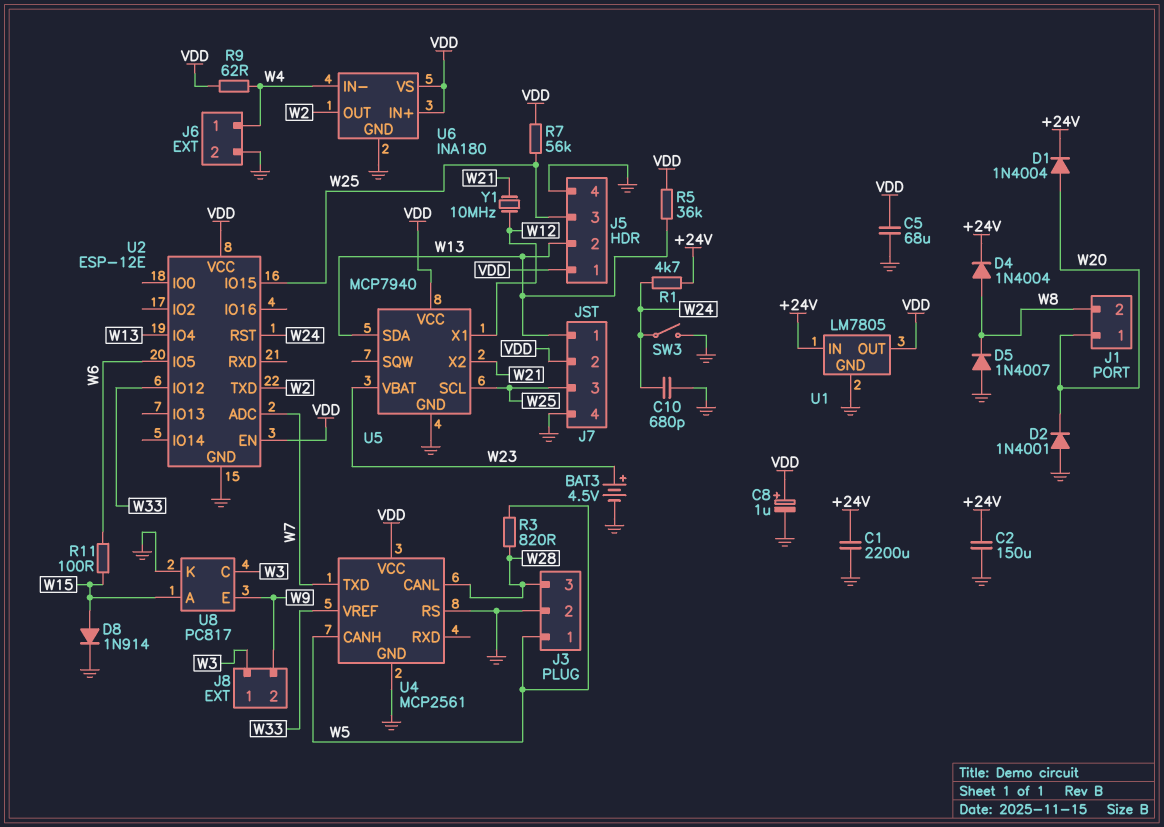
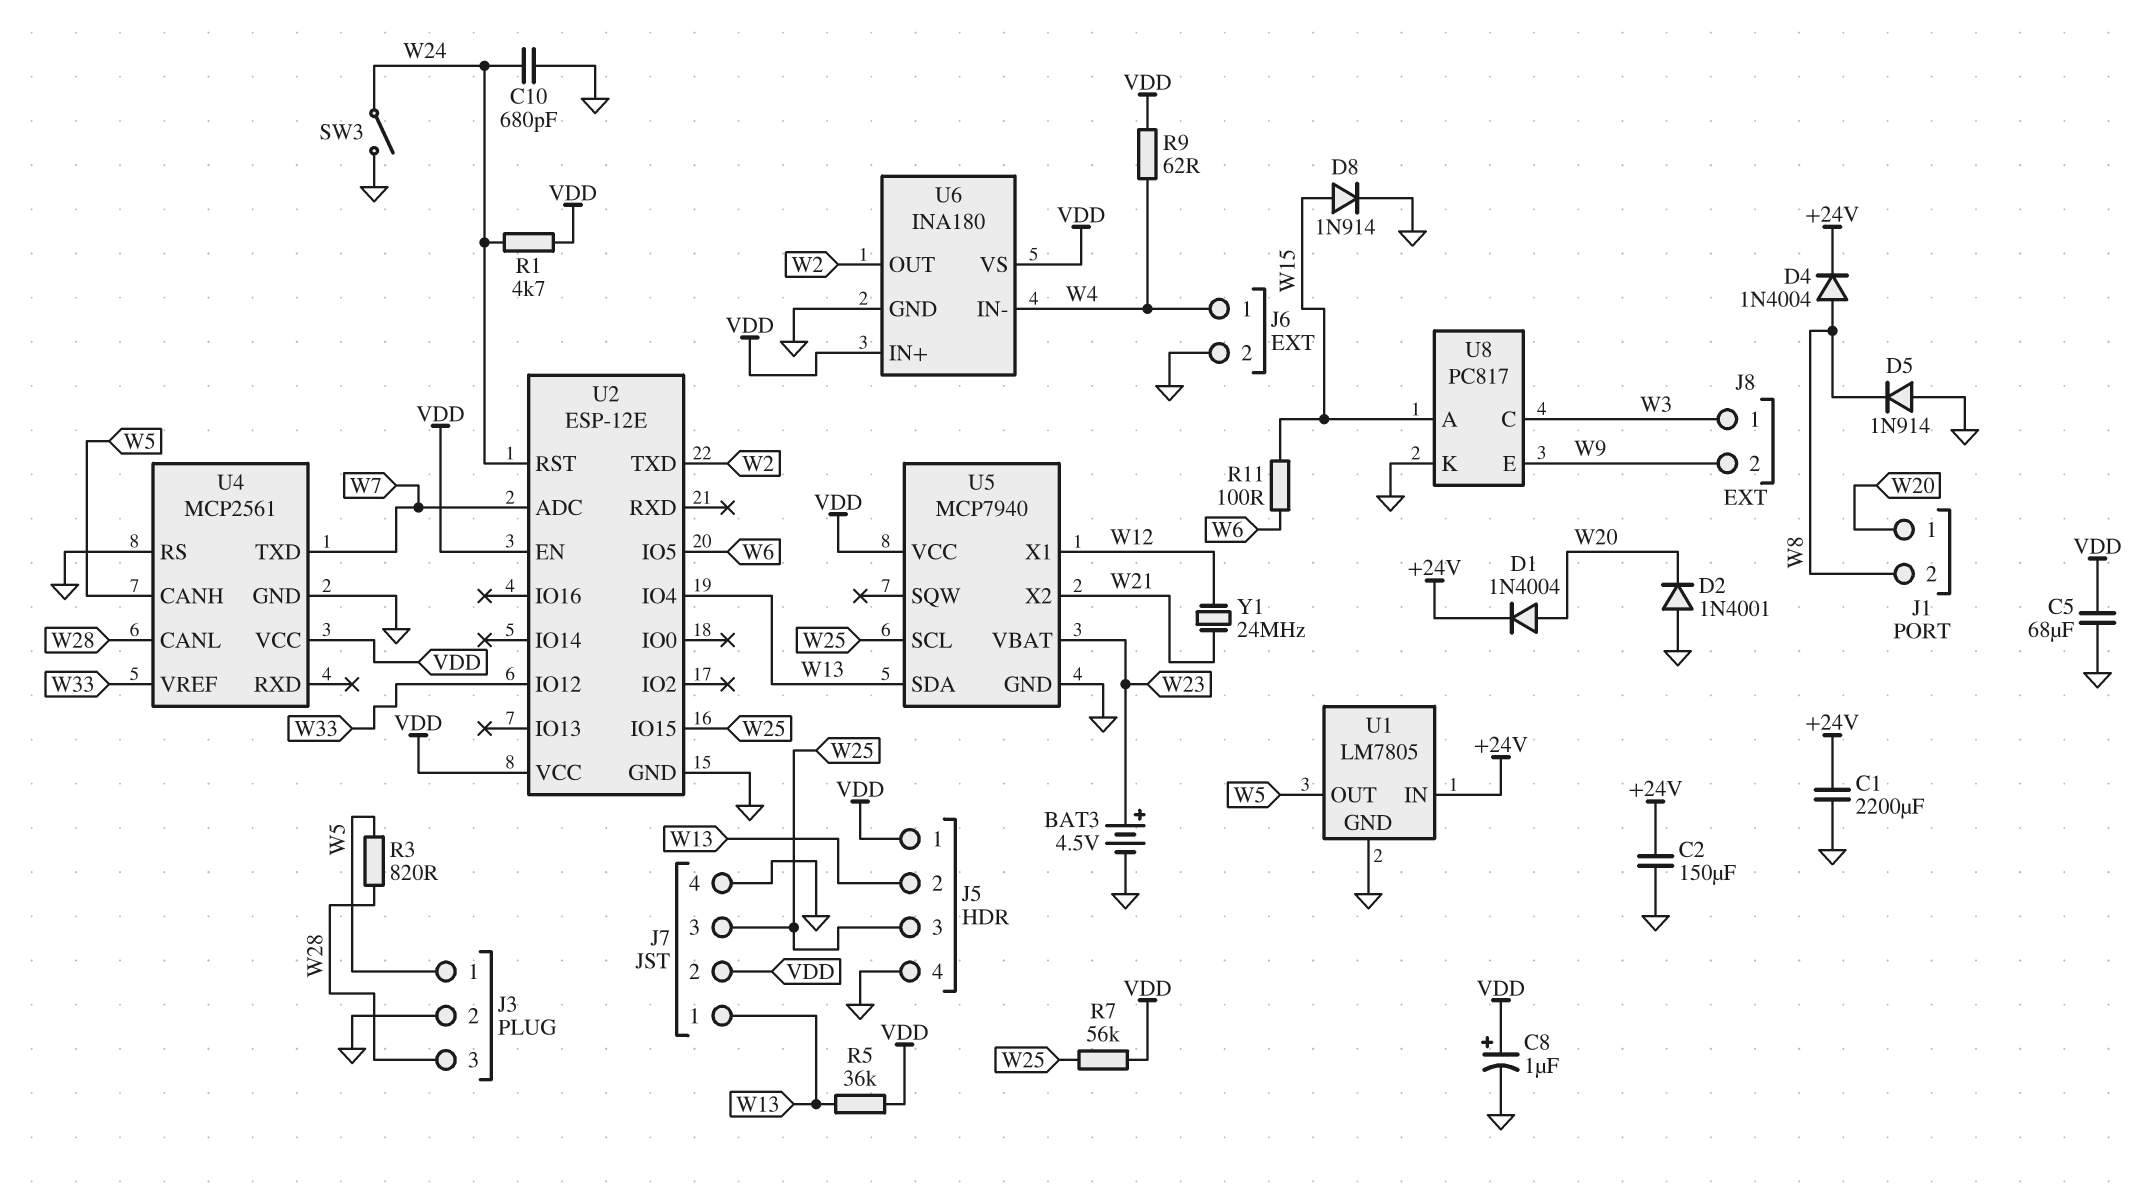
D5: diode 1N4007 (A GND, K W8) -> diode 1N914 (A GND, K W8)
R1: 4.7k (+24V, W24) -> 4.7k (VDD, W24)
U1 pin OUT: VDD -> W5
Y1: 10MHz (W12, W21) -> 24MHz (W12, W21)

